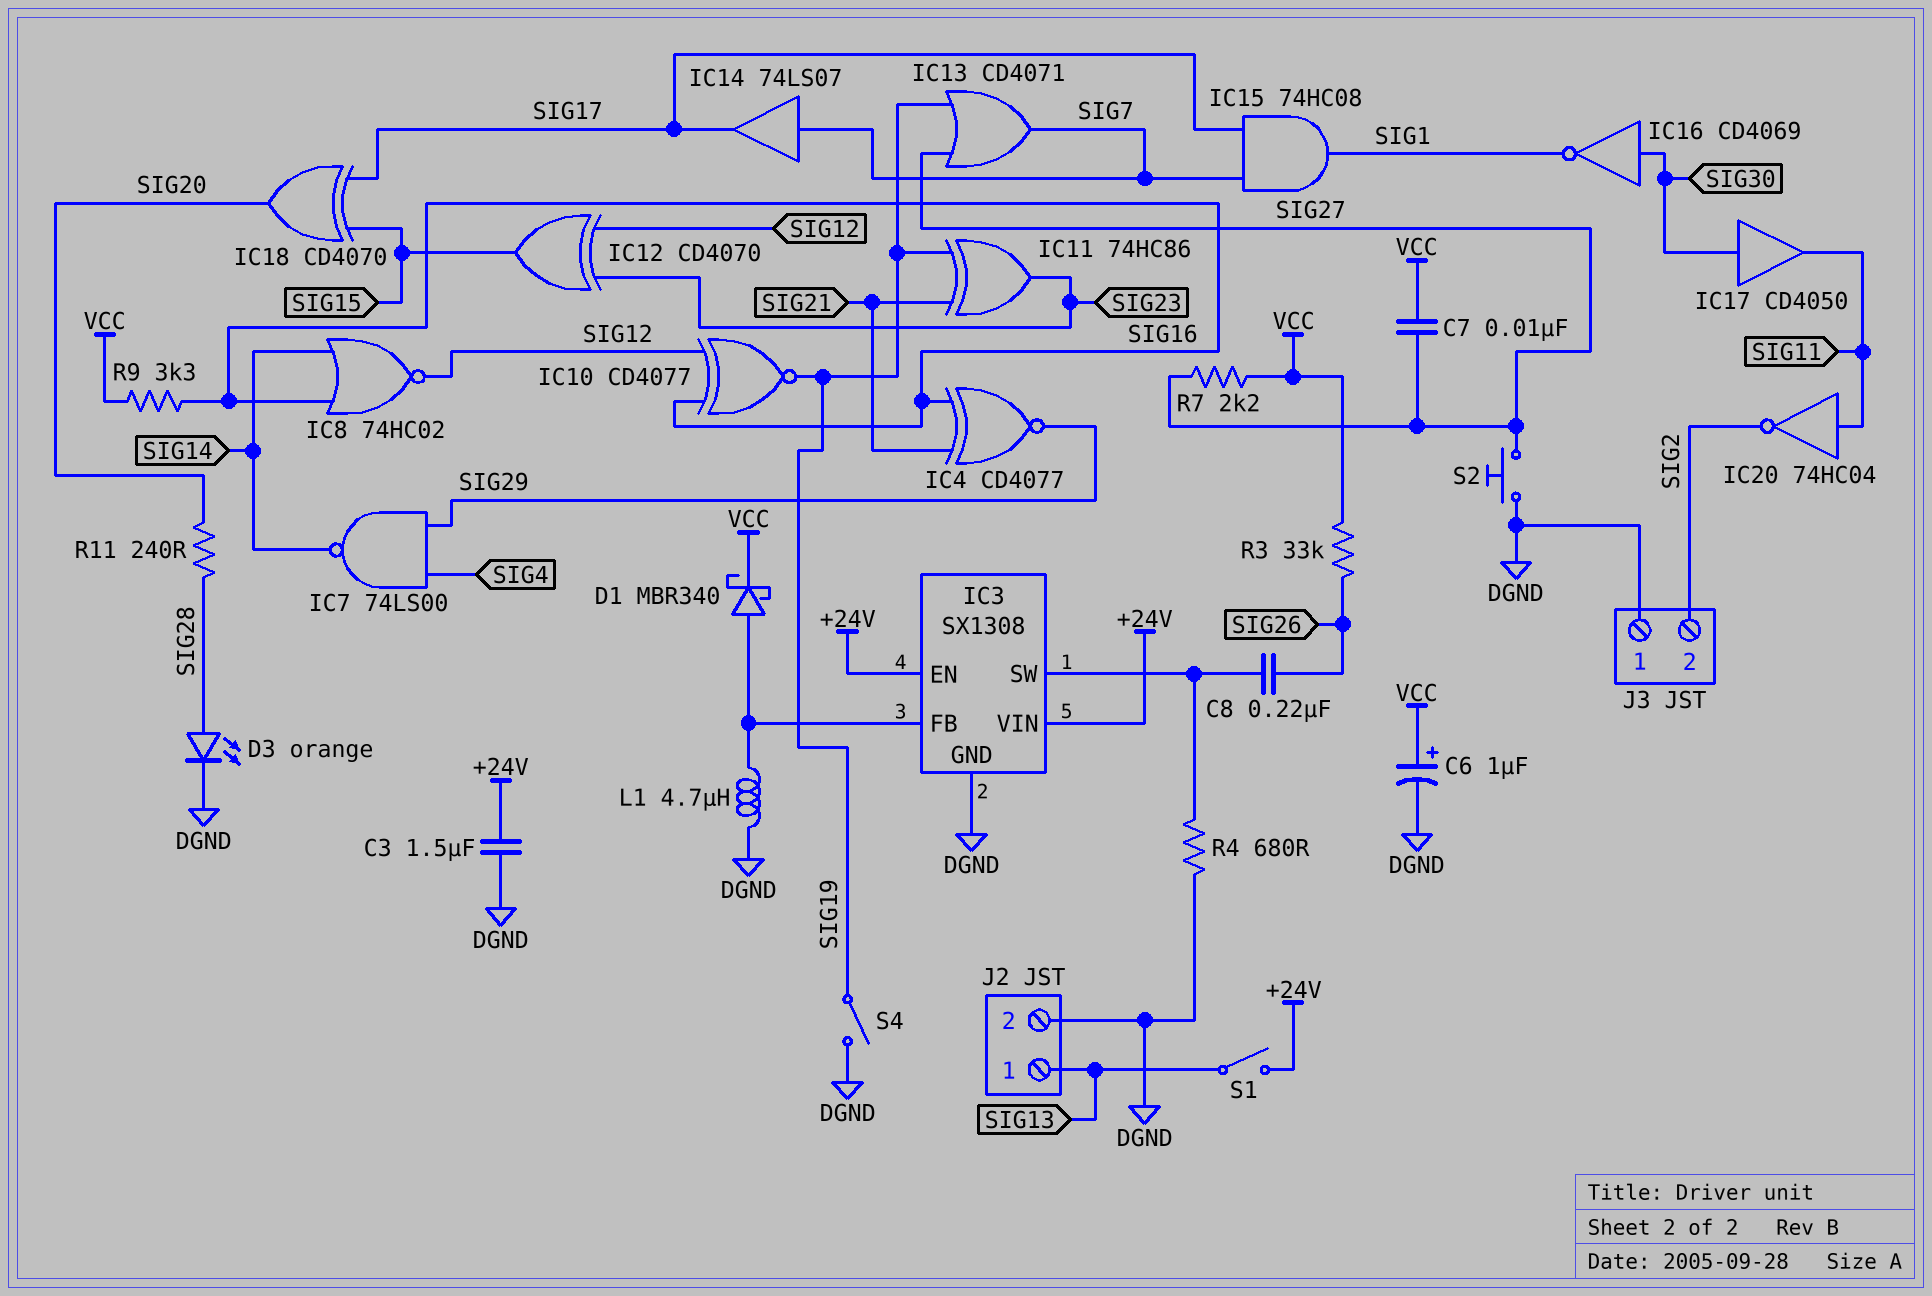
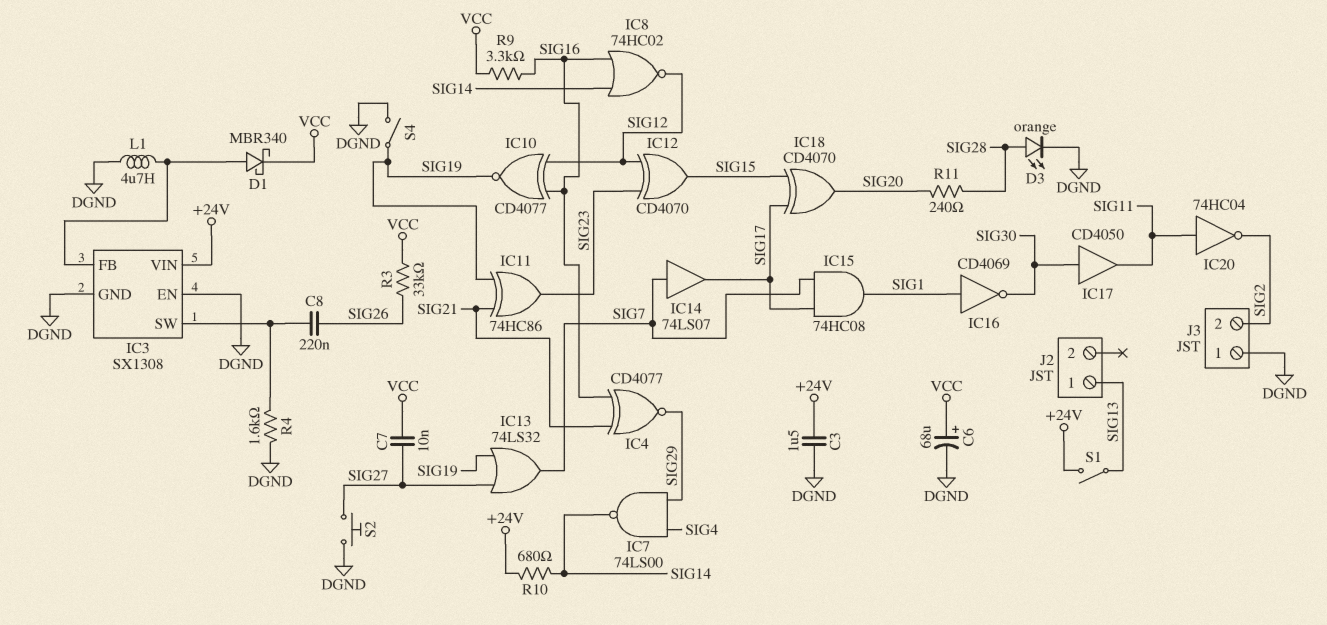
C6: 1uF (plus VCC, minus DGND) -> 68uF (plus VCC, minus DGND)
IC3 pin EN: +24V -> DGND
IC13: OR CD4071 (in SIG19, in SIG27, out SIG7) -> OR 74LS32 (in SIG19, in SIG27, out SIG7)
IC16: NOT CD4069 (in SIG30, out SIG1) -> NOT CD4069 (in SIG1, out SIG30)
J2 pin 2: DGND -> none
R4: 680 (DGND, IC3/SW) -> 1.6k (DGND, IC3/SW)
R7: 2.2k (SIG27, VCC) -> none
R10: none -> 680 (+24V, SIG14)

